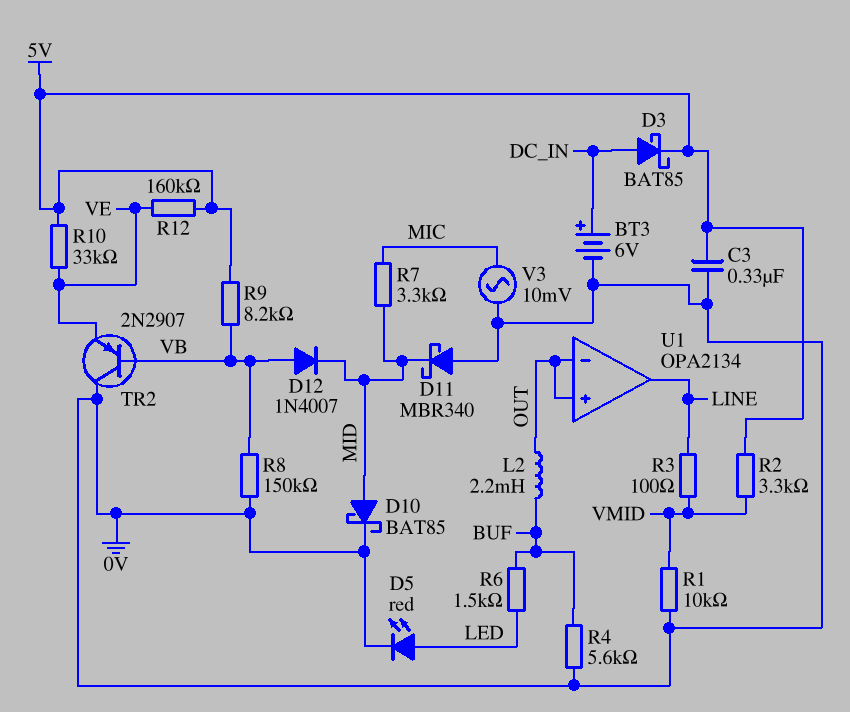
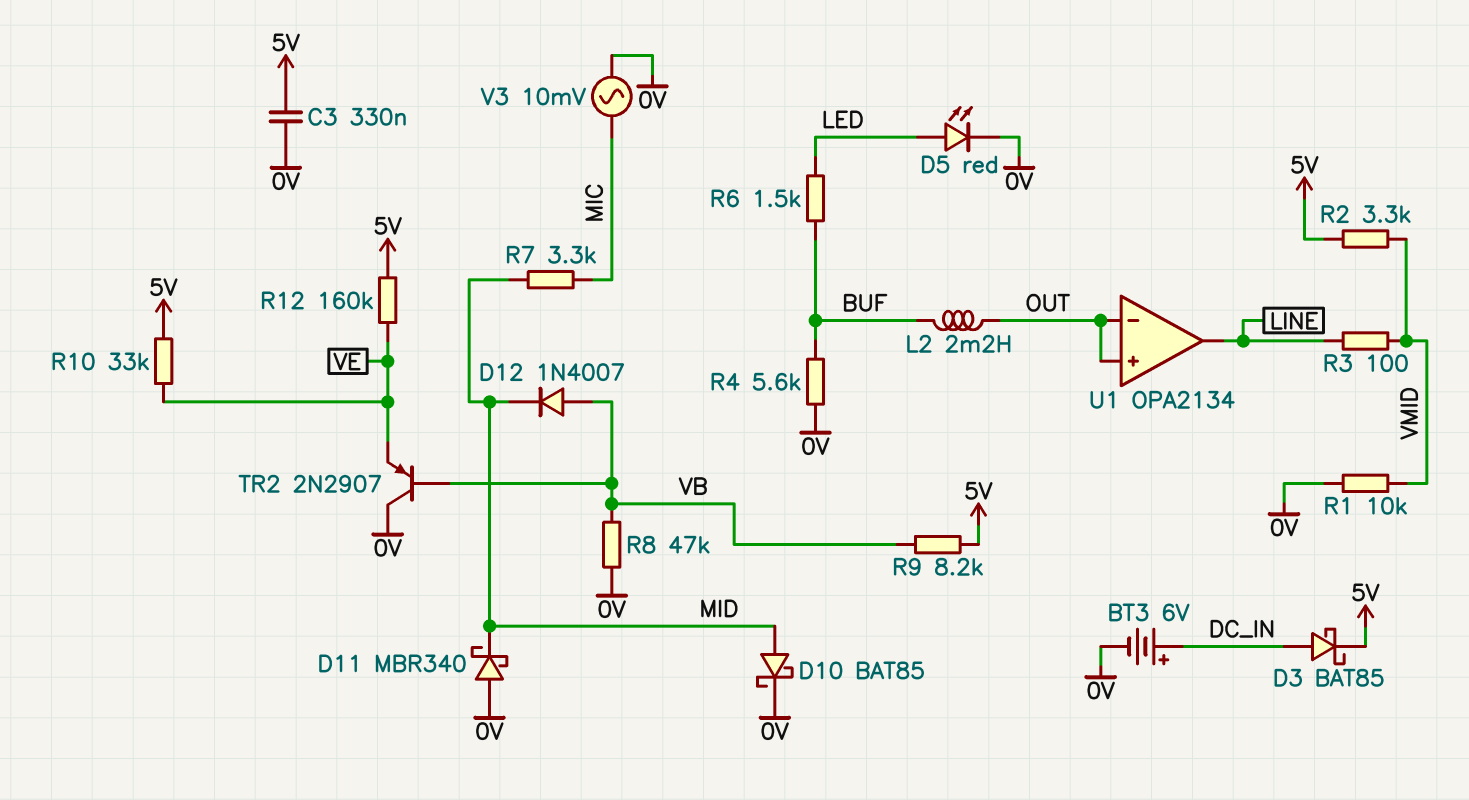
R8: 150k (0V, VB) -> 47k (0V, VB)

